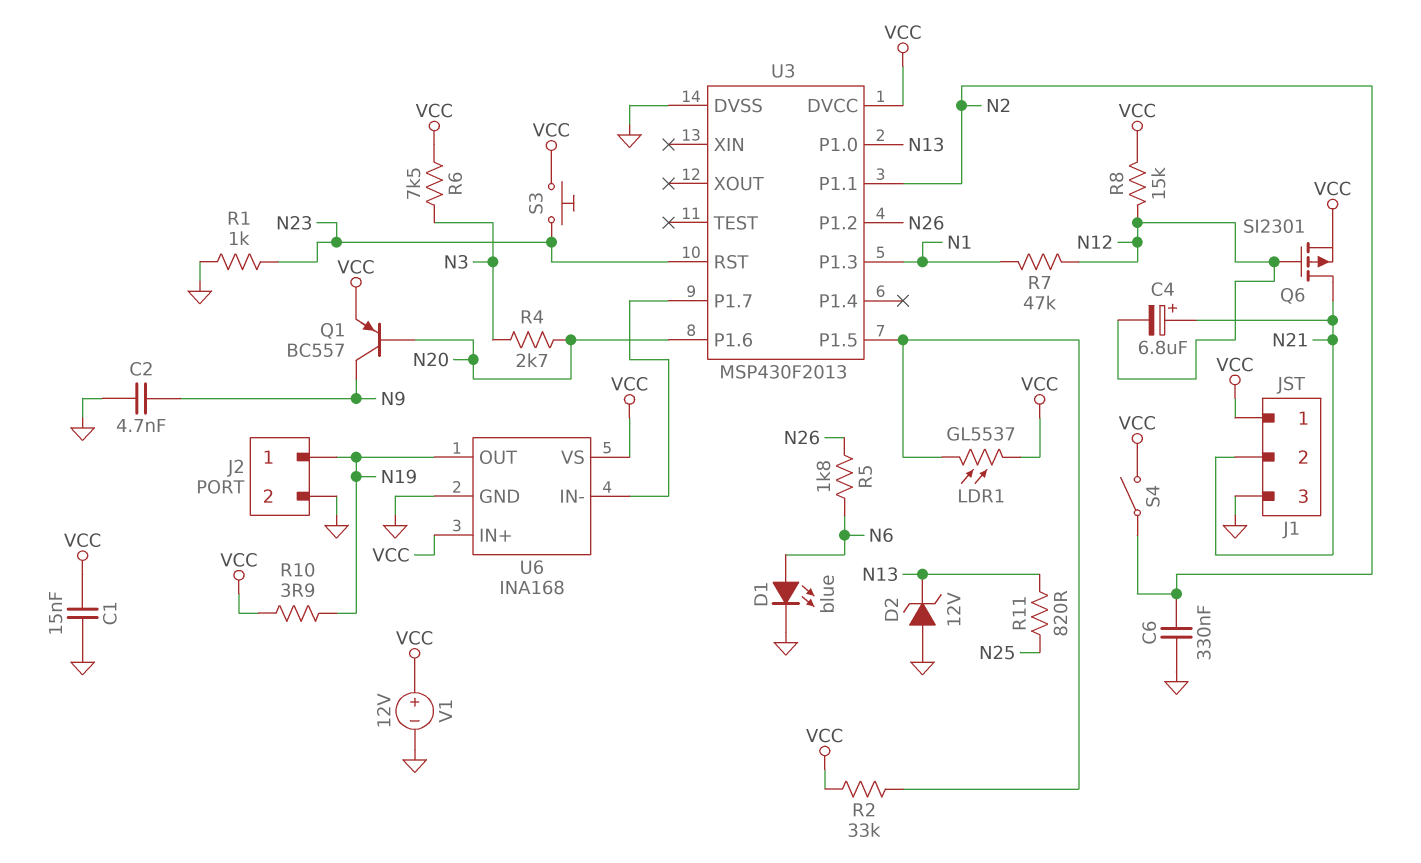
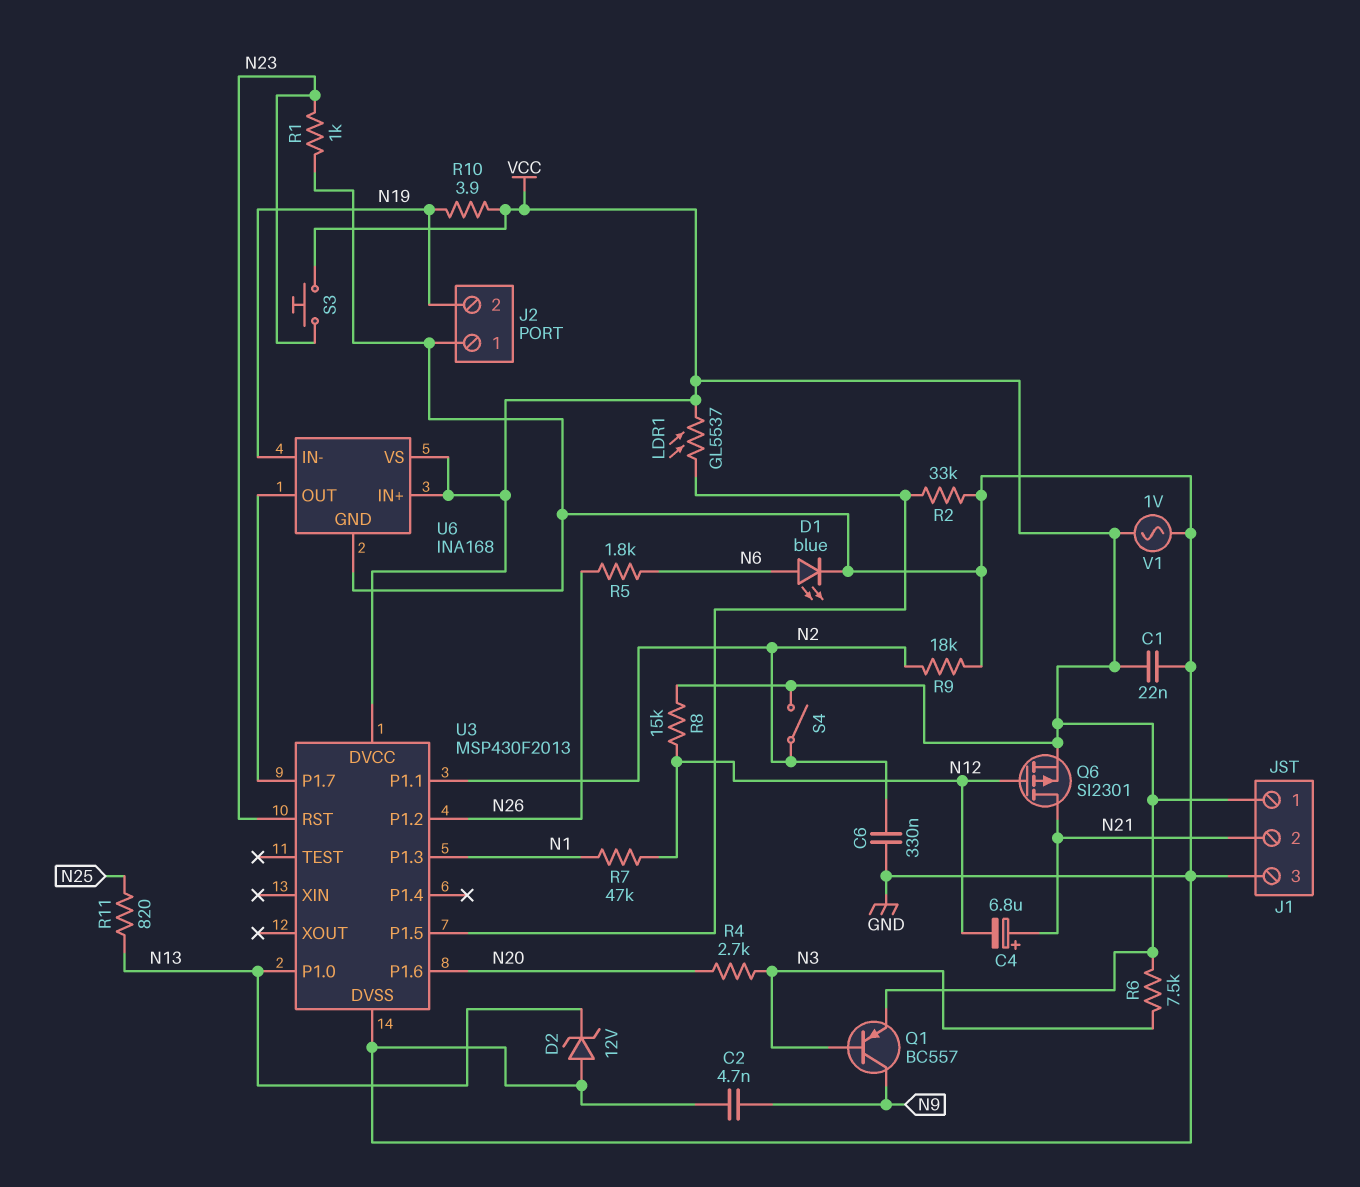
C1: 15nF (GND, VCC) -> 22nF (GND, VCC)
J2 pin 1: N19 -> GND
J2 pin 2: GND -> N19
Q1: PNP BC557 (B N20, C N9, E VCC) -> PNP BC557 (B N3, C N9, E VCC)
R2: 33k (U3/P1.5, VCC) -> 33k (GND, U3/P1.5)
R9: none -> 18k (GND, N2)
U6 pin IN-: U3/P1.7 -> N19
U6 pin OUT: N19 -> U3/P1.7
V1: 12V (plus VCC, minus GND) -> AC 1V (GND, VCC)

